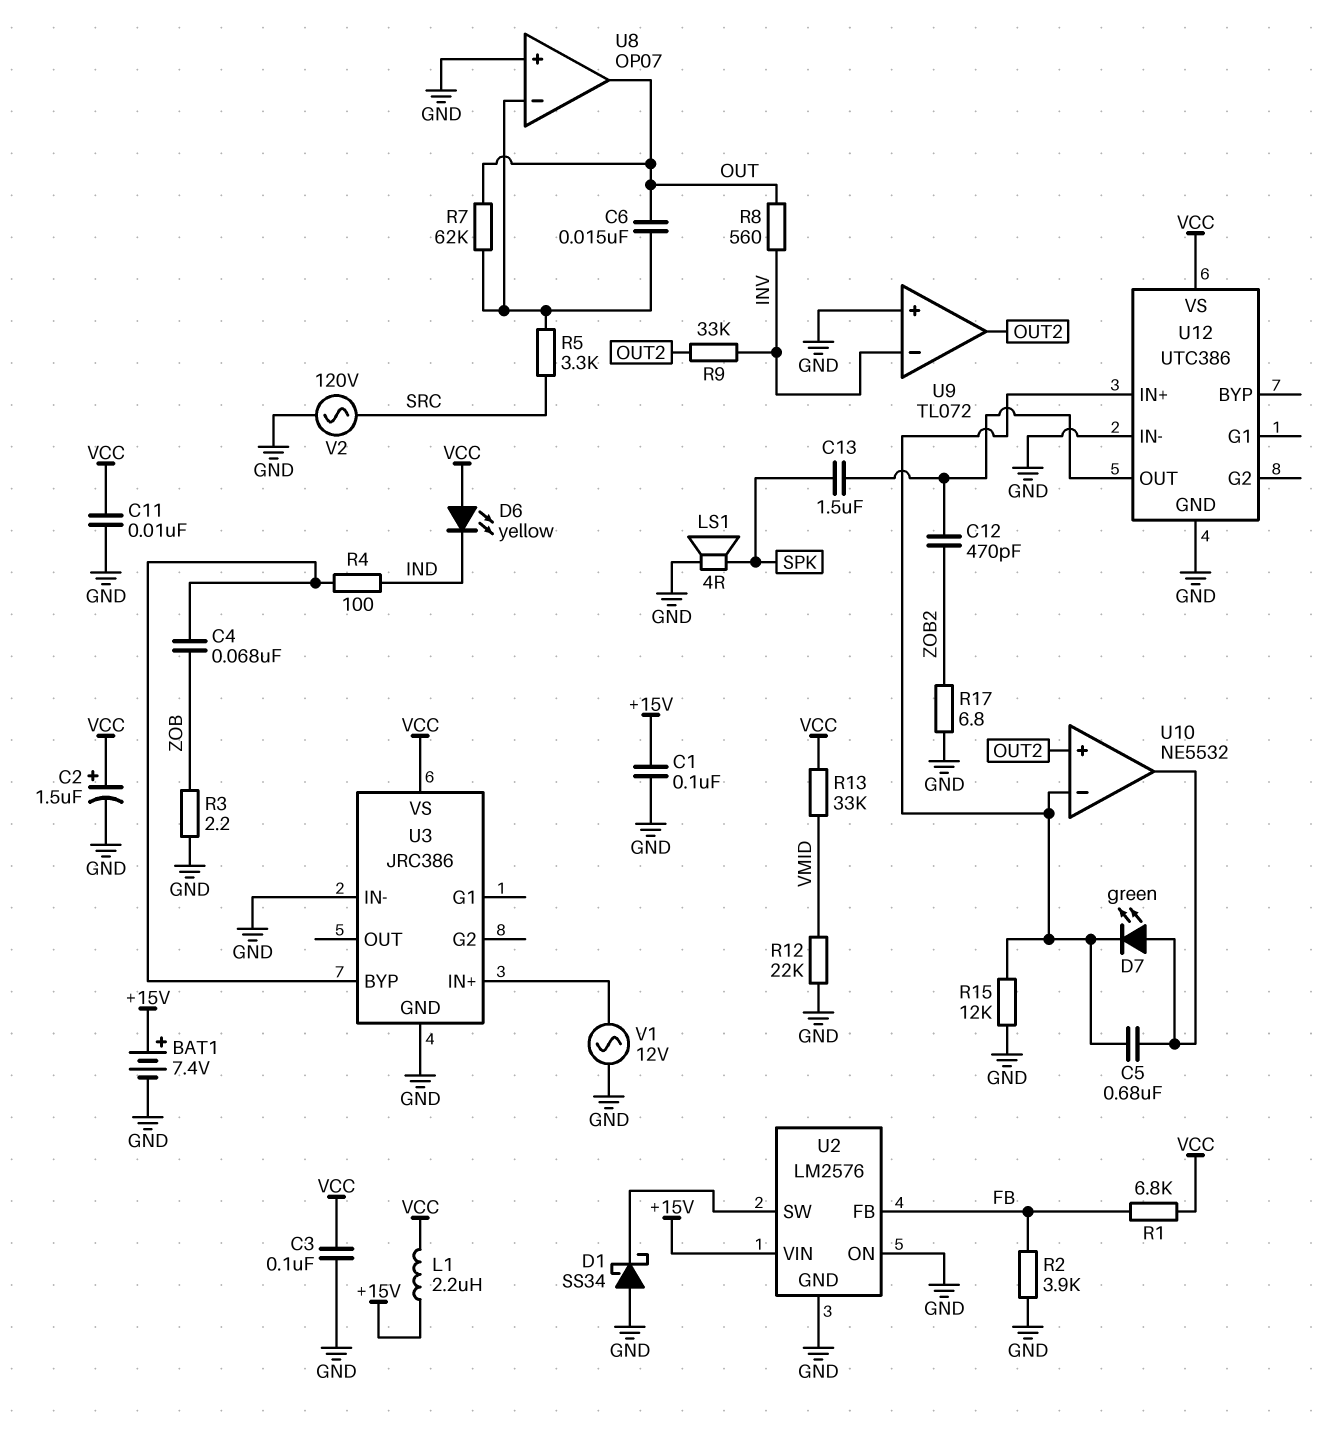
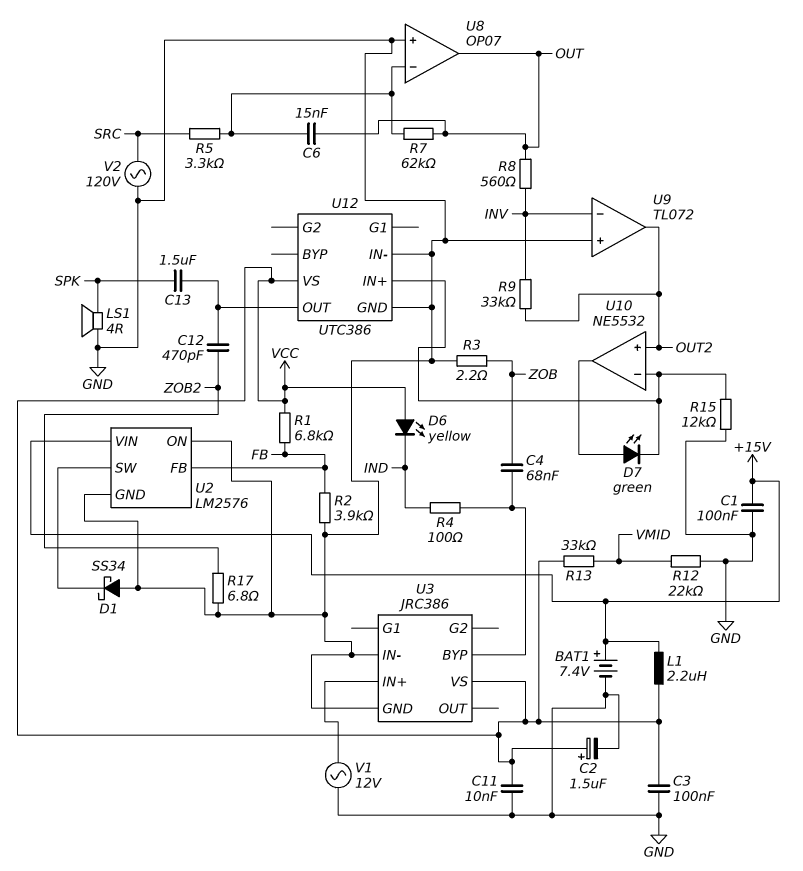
C5: 680nF (U10/in-, U10/out) -> none

